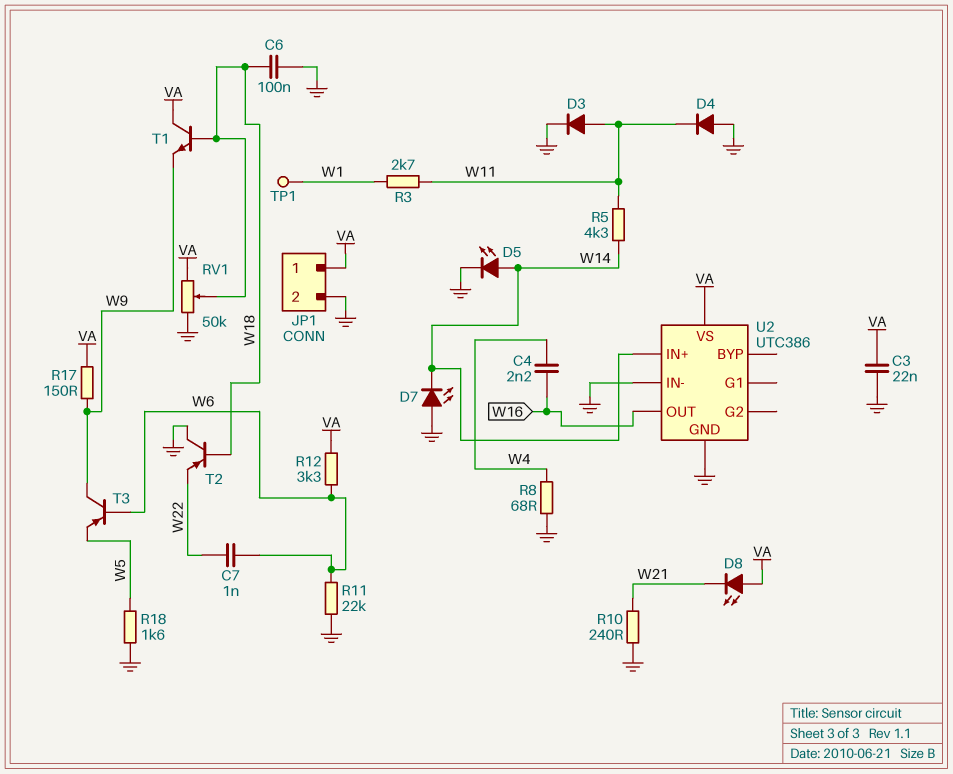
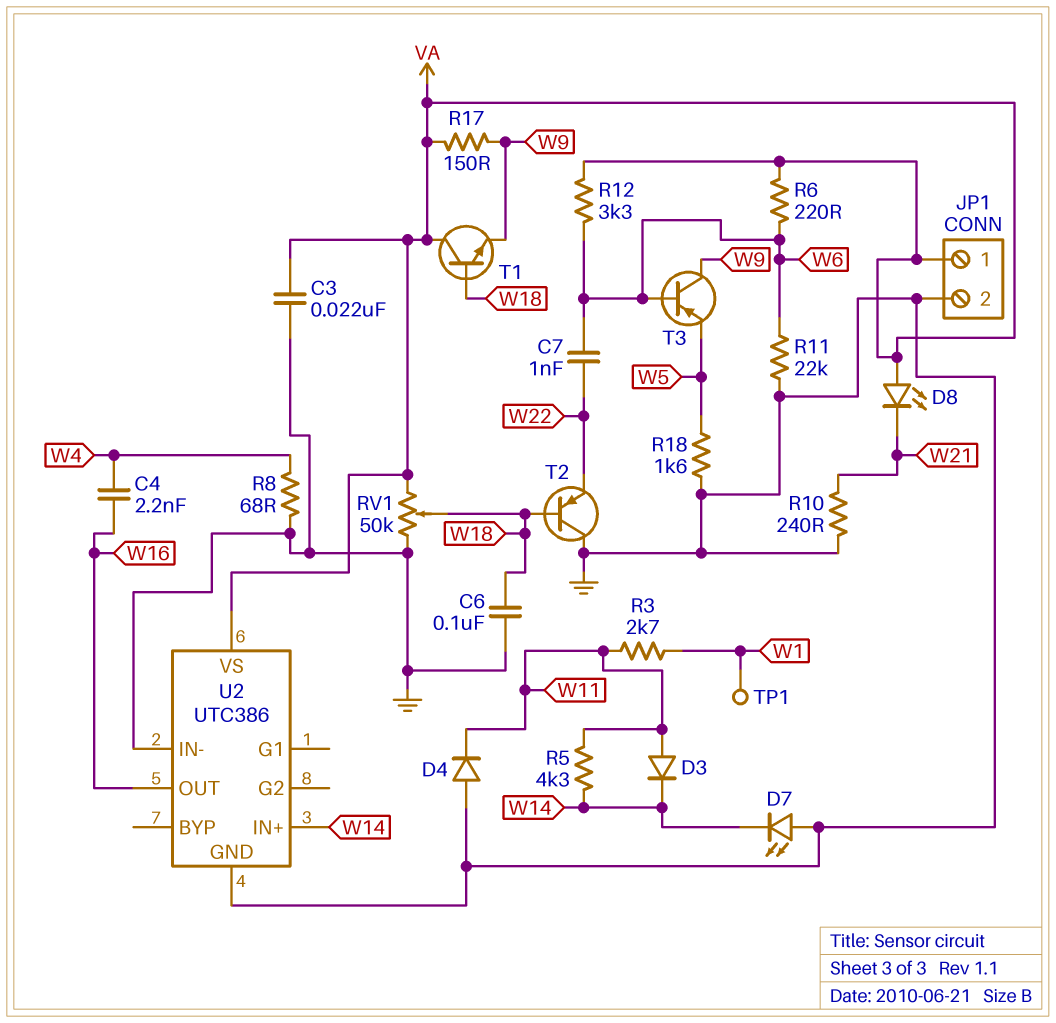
D3: diode (A W11, K GND) -> diode (A W11, K W14)
D5: LED (A W14, K GND) -> none
R6: none -> 220 (VA, W6)

